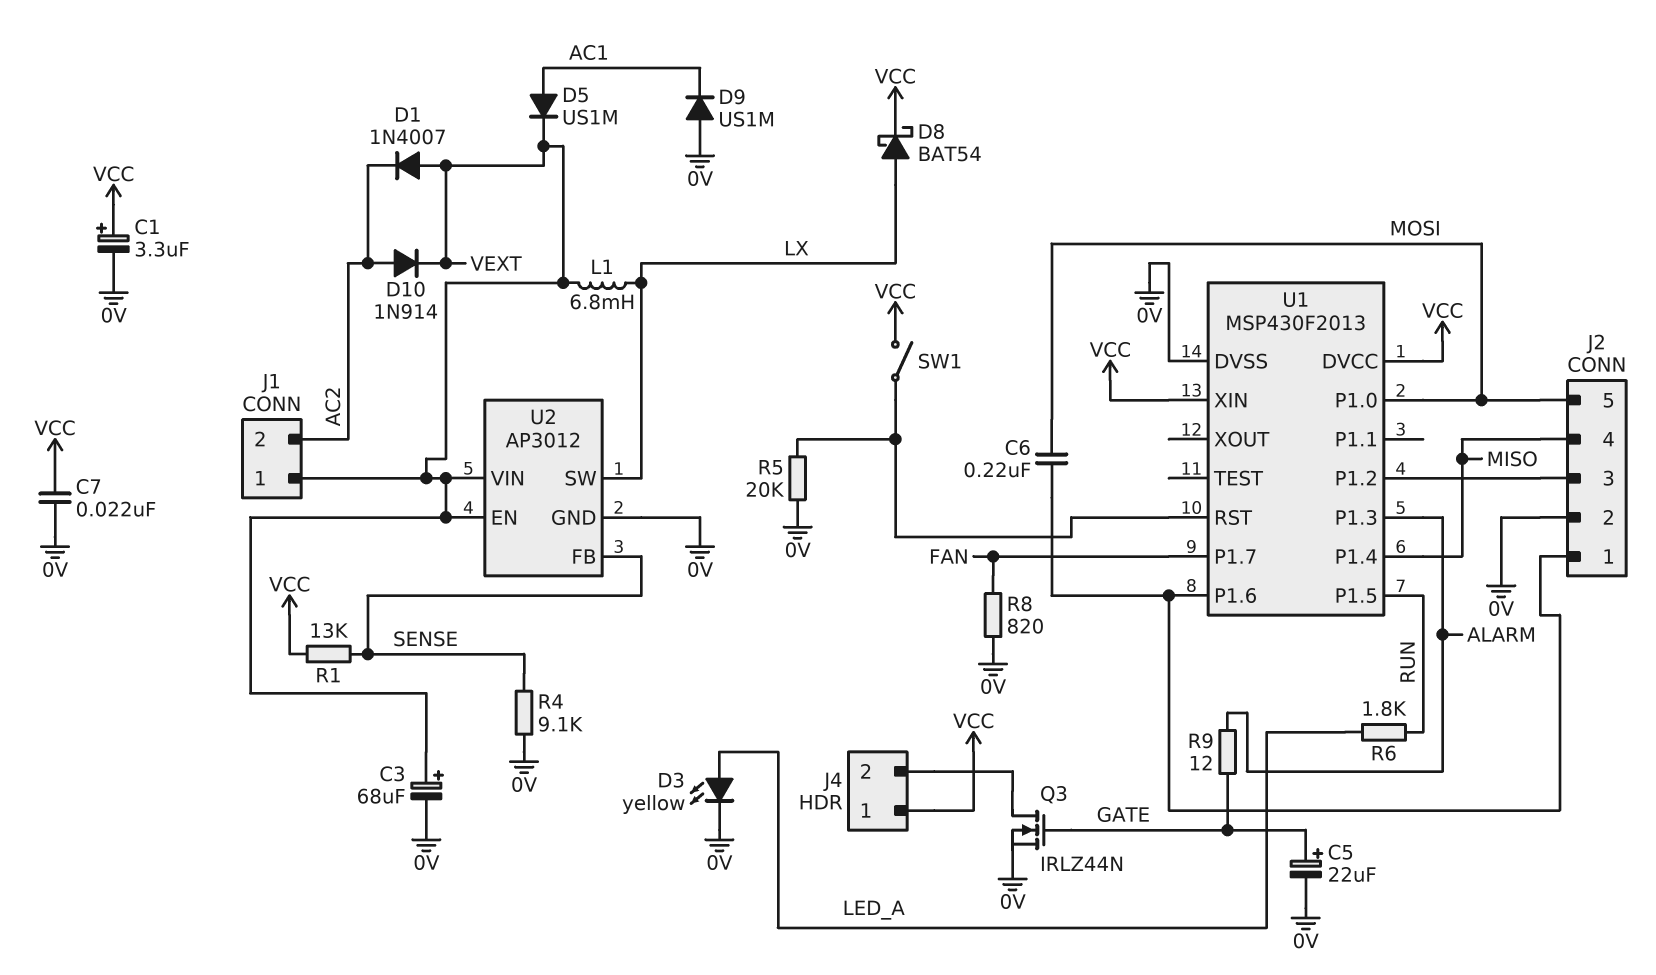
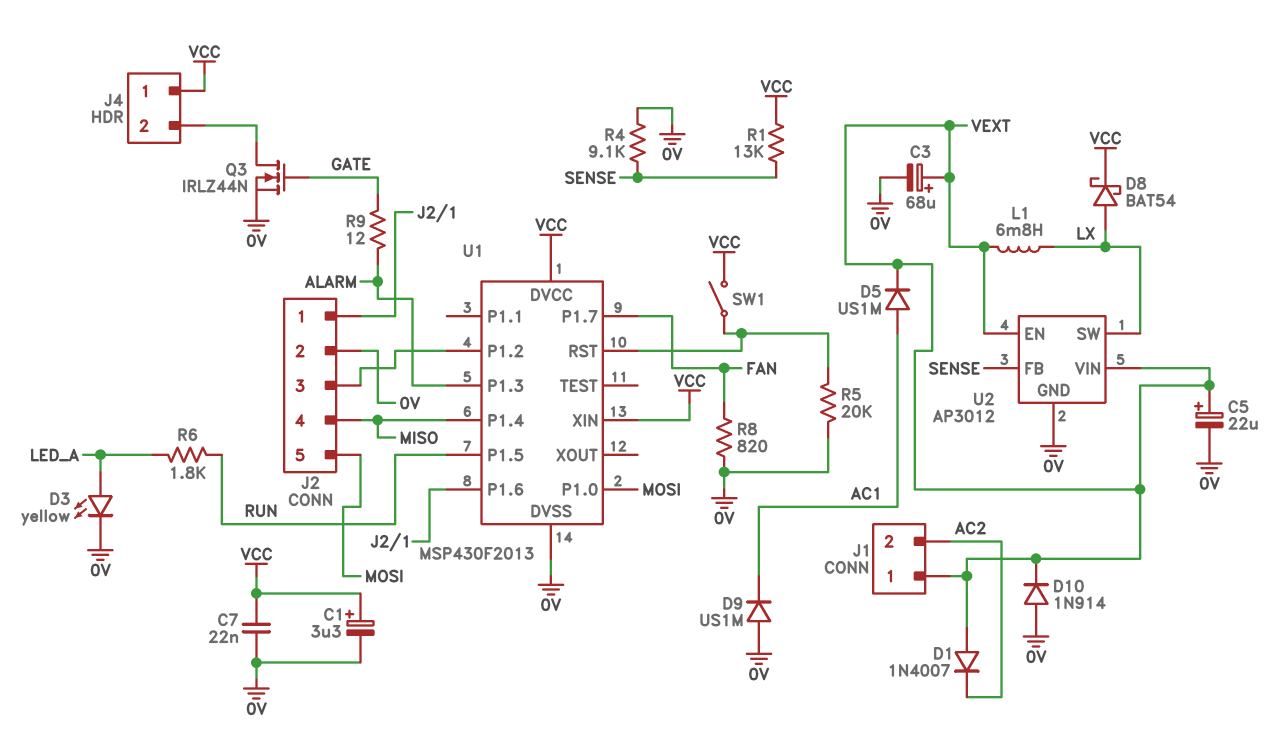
C5: 22uF (plus GATE, minus 0V) -> 22uF (plus VEXT, minus 0V)
C6: 220nF (J2/1, MOSI) -> none
D10: diode 1N914 (A AC2, K VEXT) -> diode 1N914 (A 0V, K VEXT)

